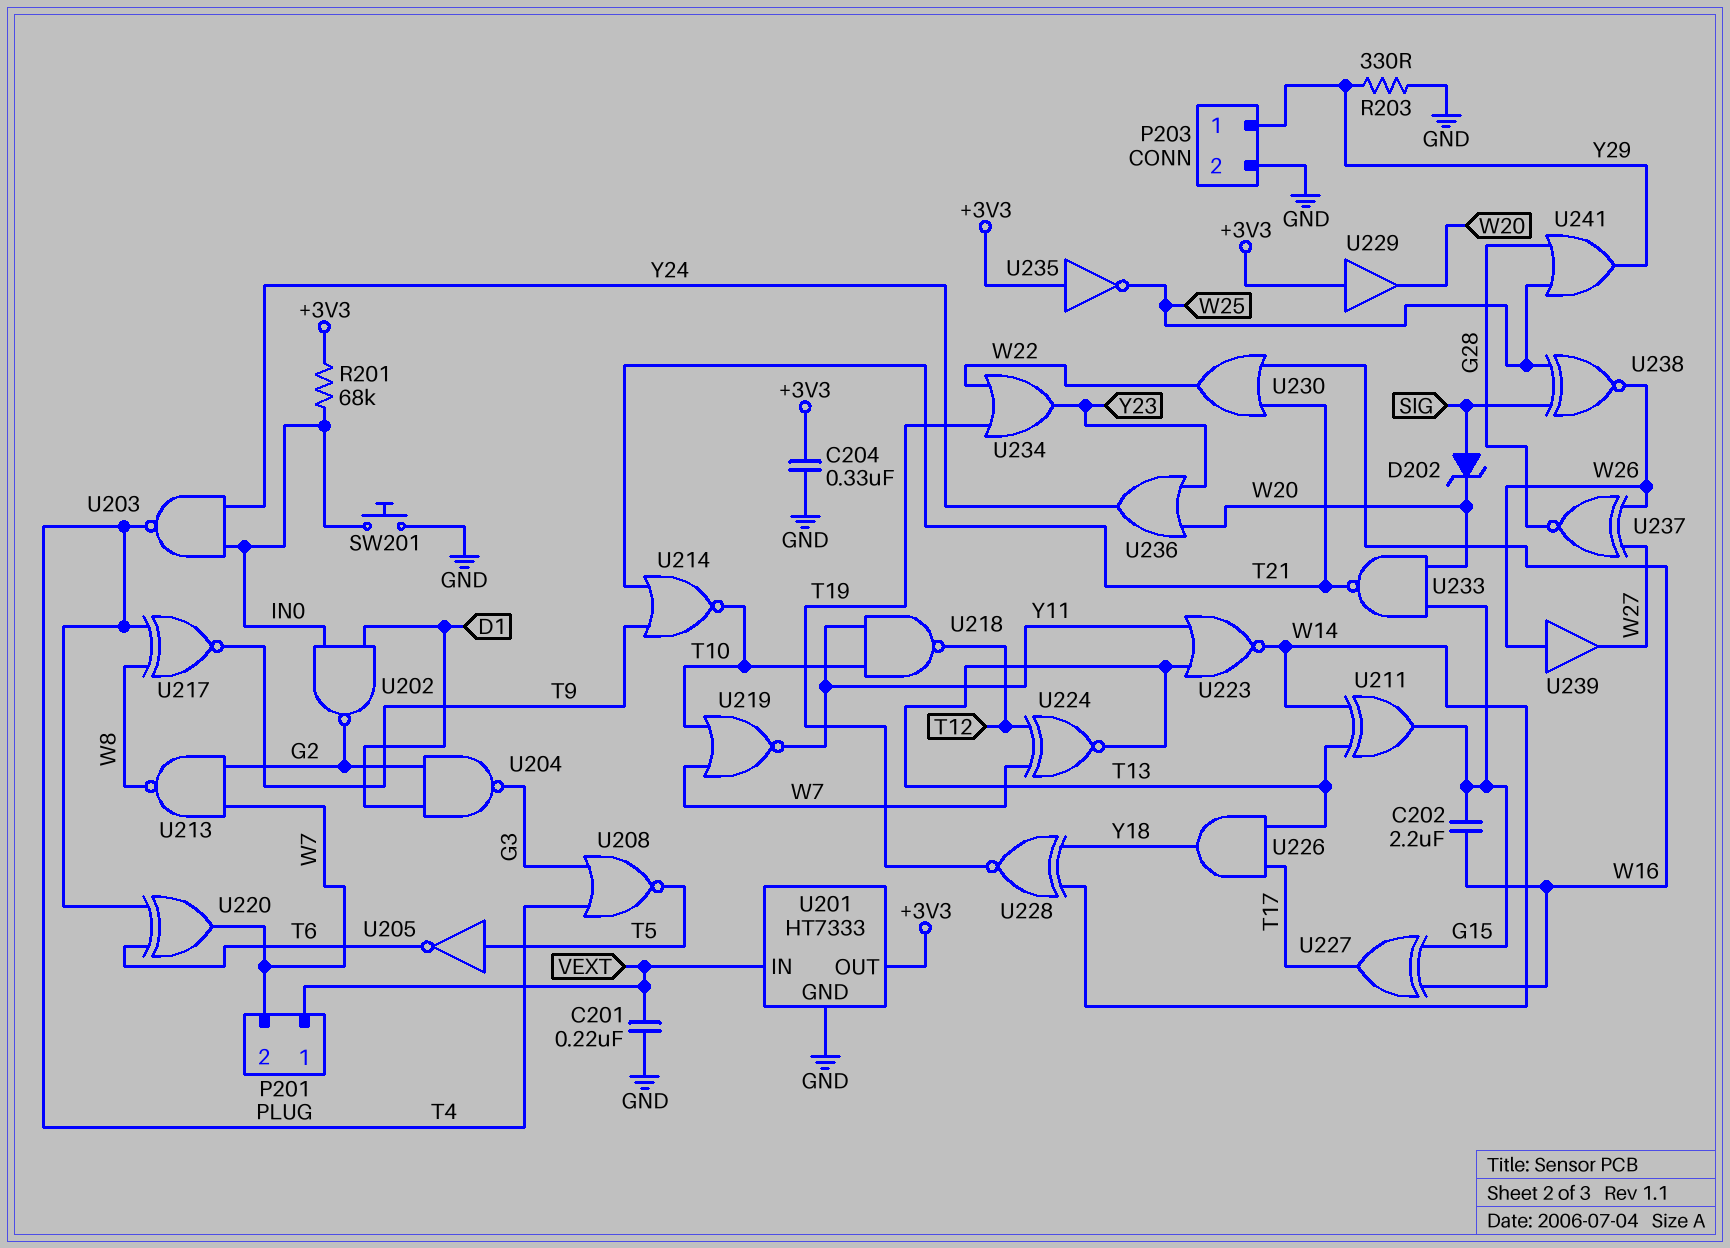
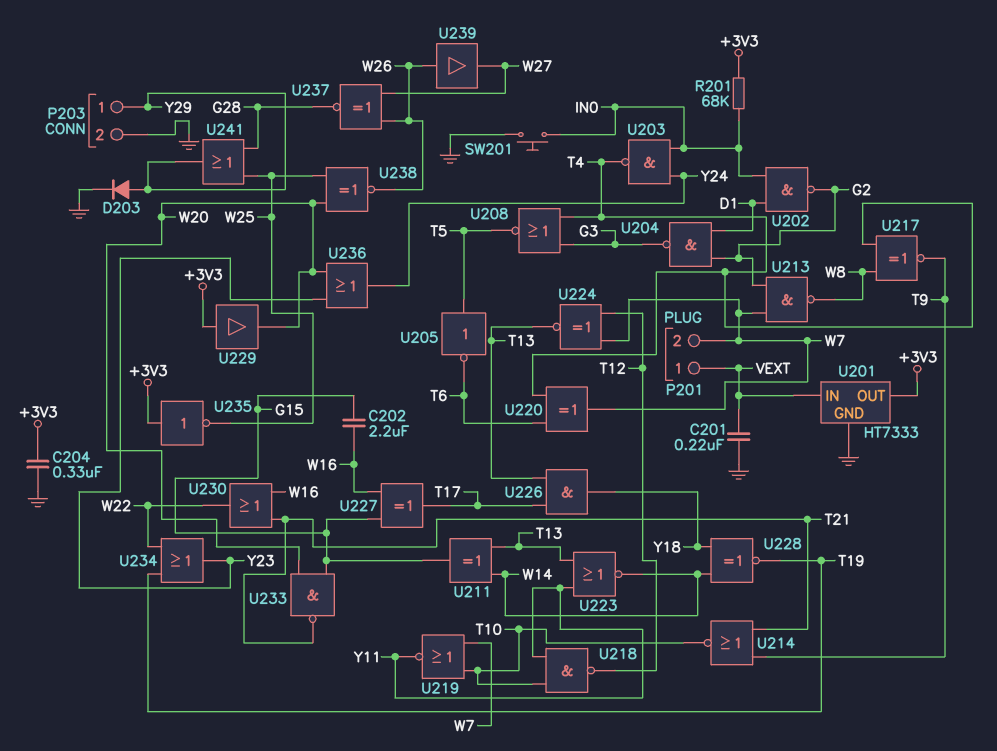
D202: zener (A SIG, K W20) -> none
D203: none -> diode (A Y29, K GND)
R203: 330 (GND, Y29) -> none
U238: XNOR (in SIG, in W25, out W26) -> XNOR (in W20, in W25, out W26)

